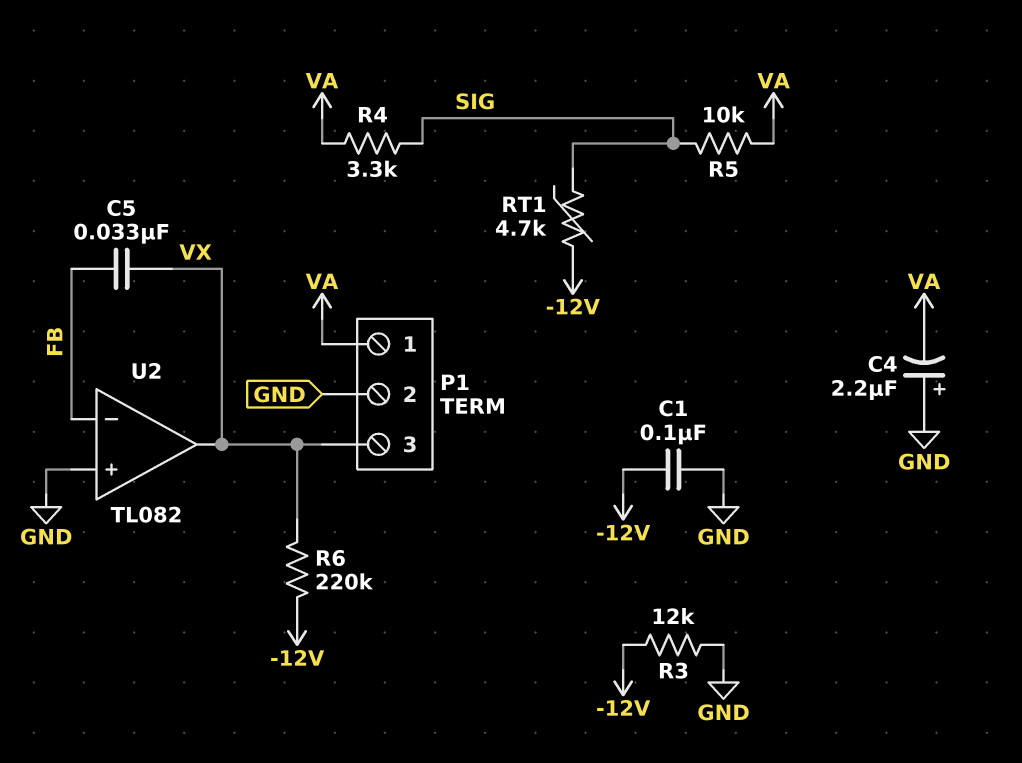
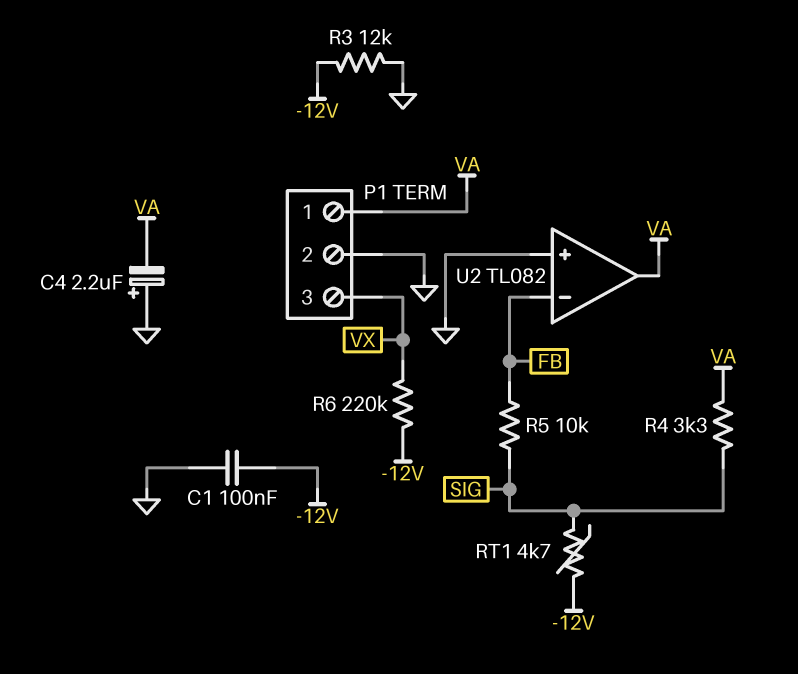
C5: 33nF (FB, VX) -> none
R5: 10k (SIG, VA) -> 10k (FB, SIG)
U2 pin out: VX -> VA

